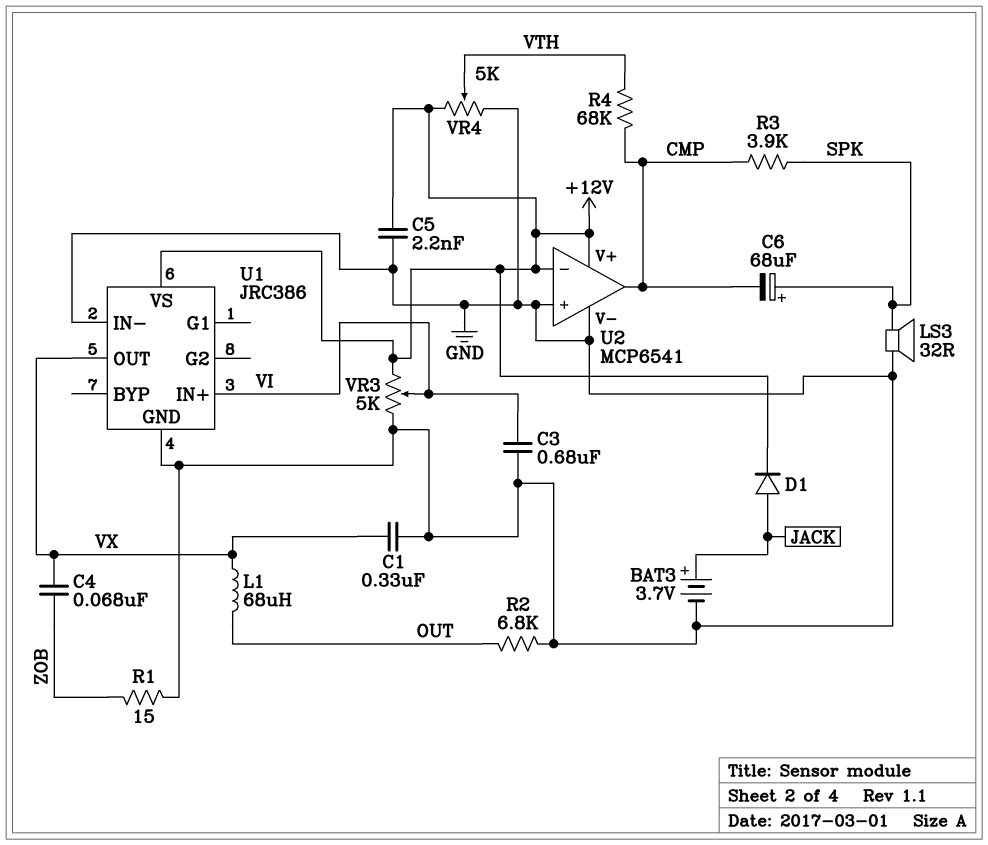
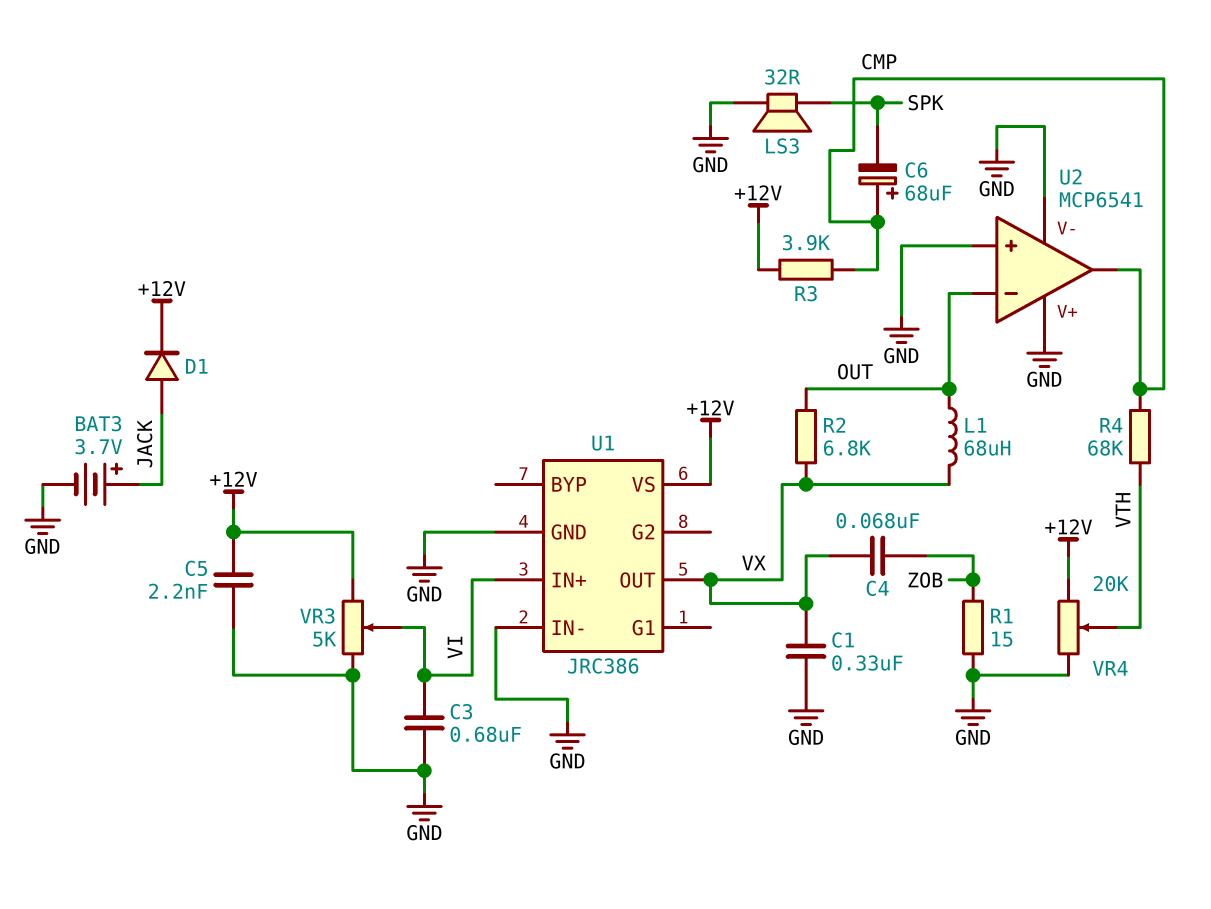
C6: 68uF (plus SPK, minus CMP) -> 68uF (plus CMP, minus SPK)
R2: 6.8k (GND, OUT) -> 6.8k (OUT, VX)
R3: 3.9k (CMP, SPK) -> 3.9k (+12V, CMP)
U2 pin V+: +12V -> GND
U2 pin in-: +12V -> OUT
VR4: 5k (+12V, GND, wiper VTH) -> 20k (+12V, GND, wiper VTH)

